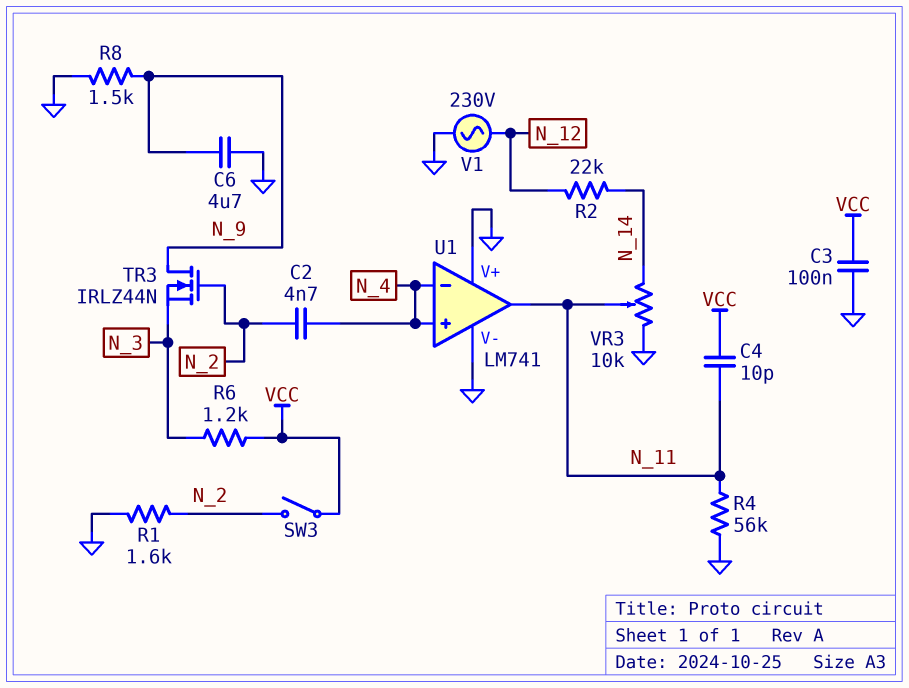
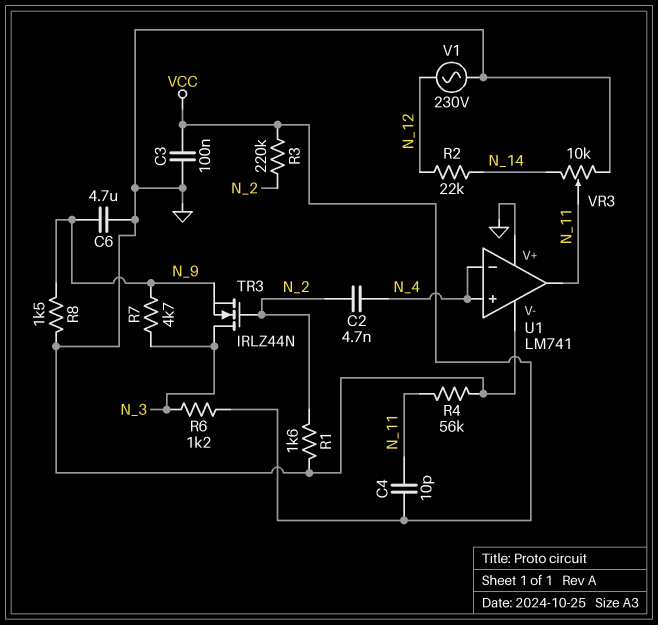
R3: none -> 220k (N_2, VCC)
R7: none -> 4.7k (N_3, N_9)
SW3: switch (N_2, VCC) -> none
TR3: NMOS IRLZ44N (G N_2, D N_9, S N_3) -> NMOS IRLZ44N (G N_2, D N_3, S N_9)

